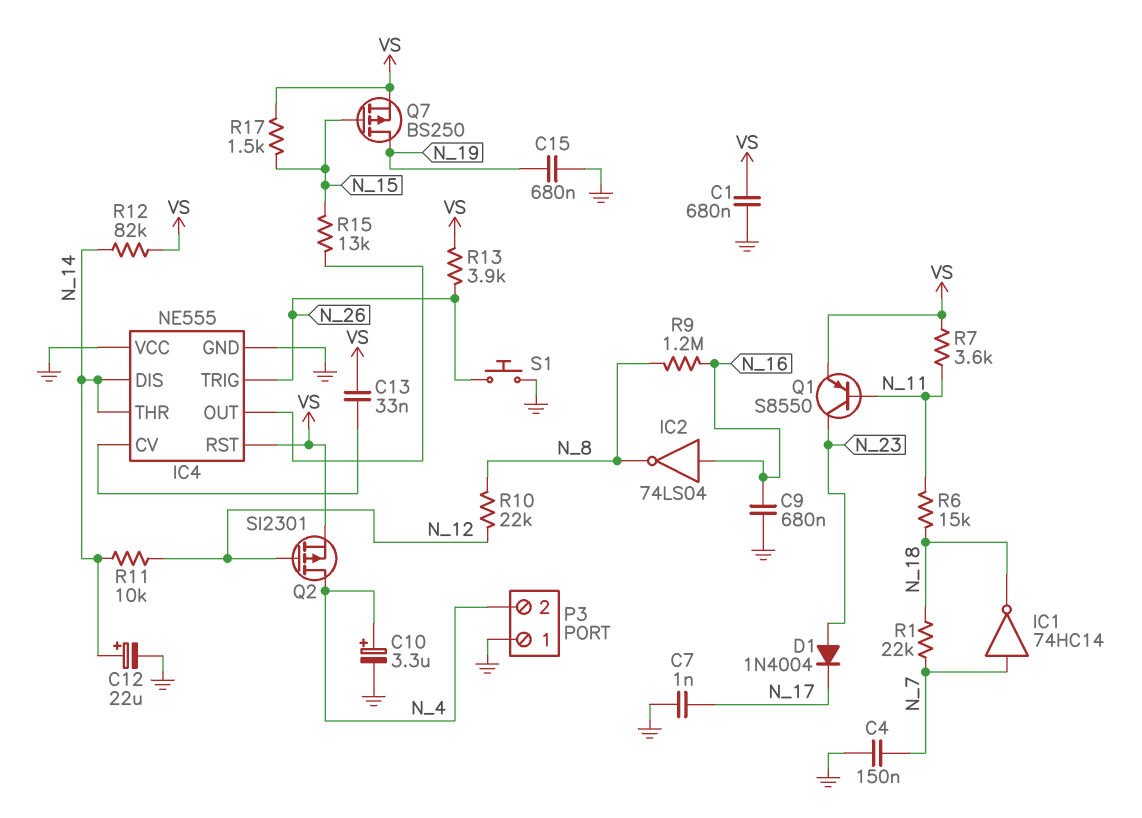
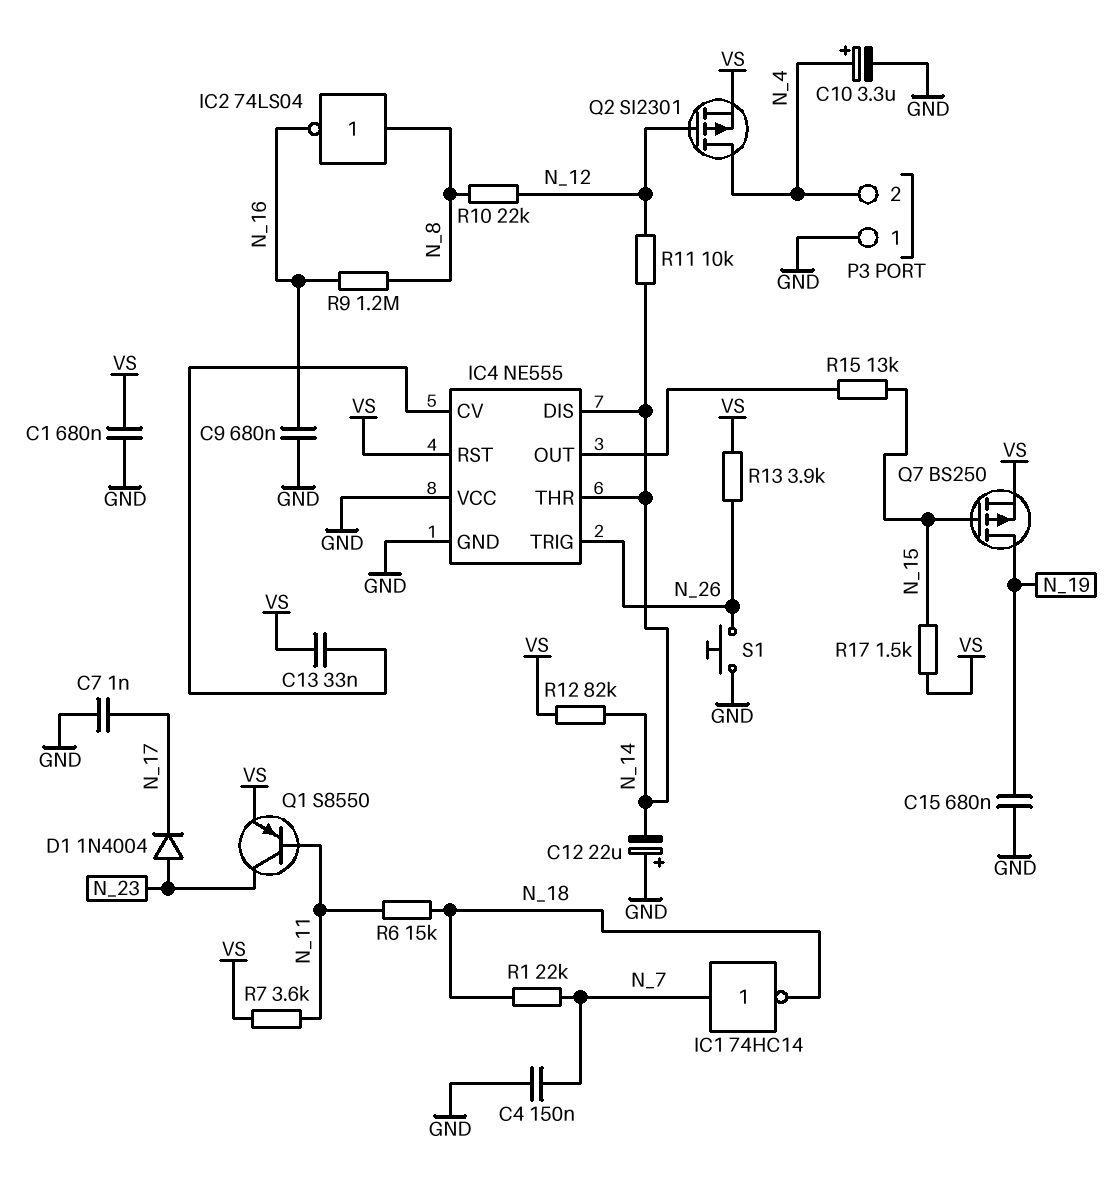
C12: 22uF (plus N_14, minus GND) -> 22uF (plus GND, minus N_14)
IC2: NOT 74LS04 (in N_16, out N_8) -> NOT 74LS04 (in N_8, out N_16)

